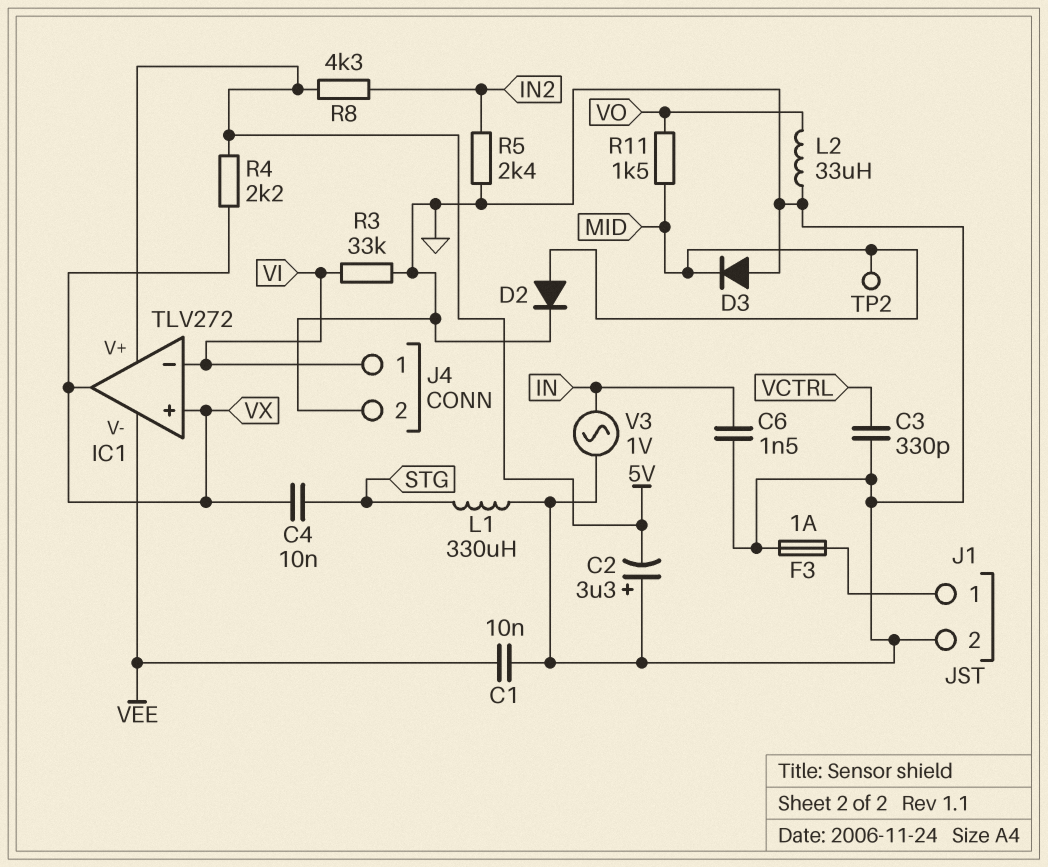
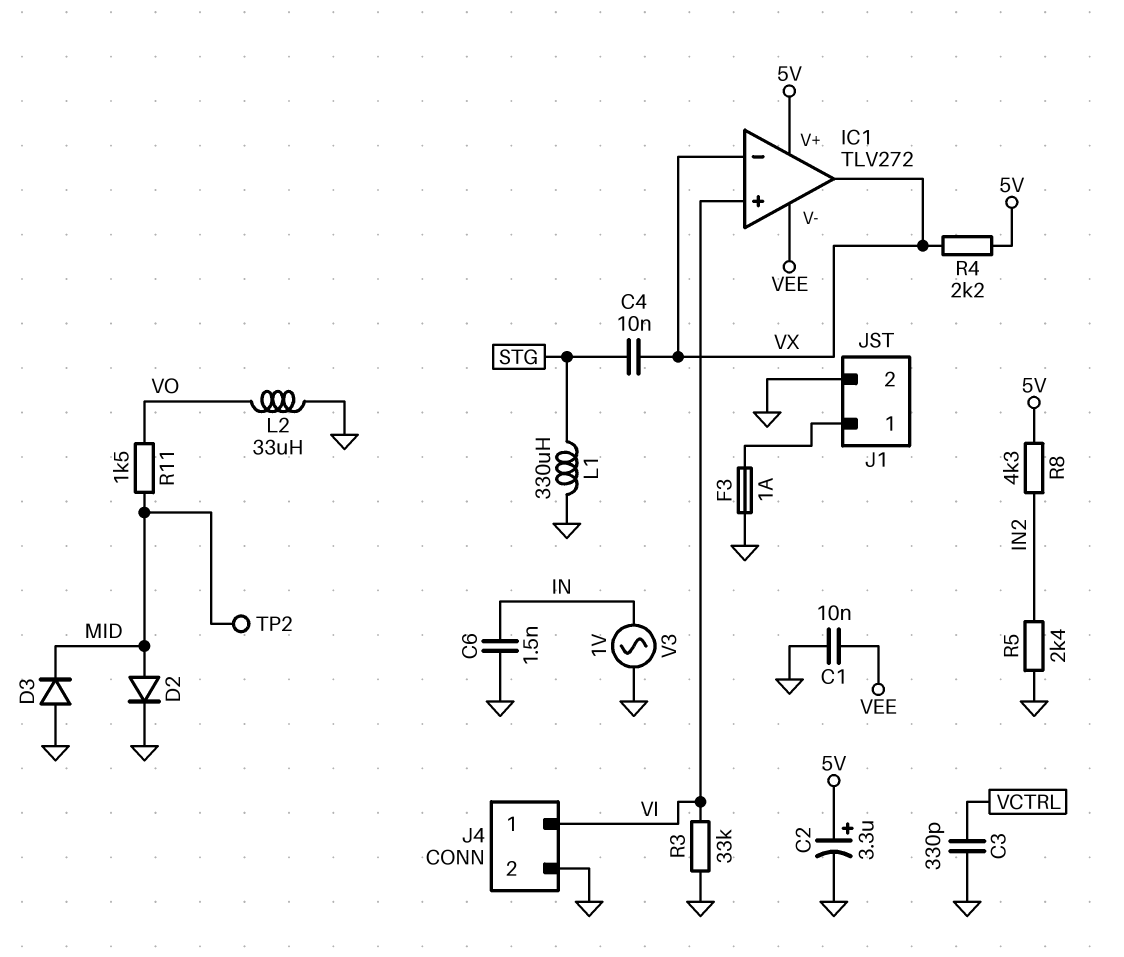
C2: 3.3uF (plus GND, minus 5V) -> 3.3uF (plus 5V, minus GND)
IC1 pin in+: VX -> VI
IC1 pin in-: VI -> VX

